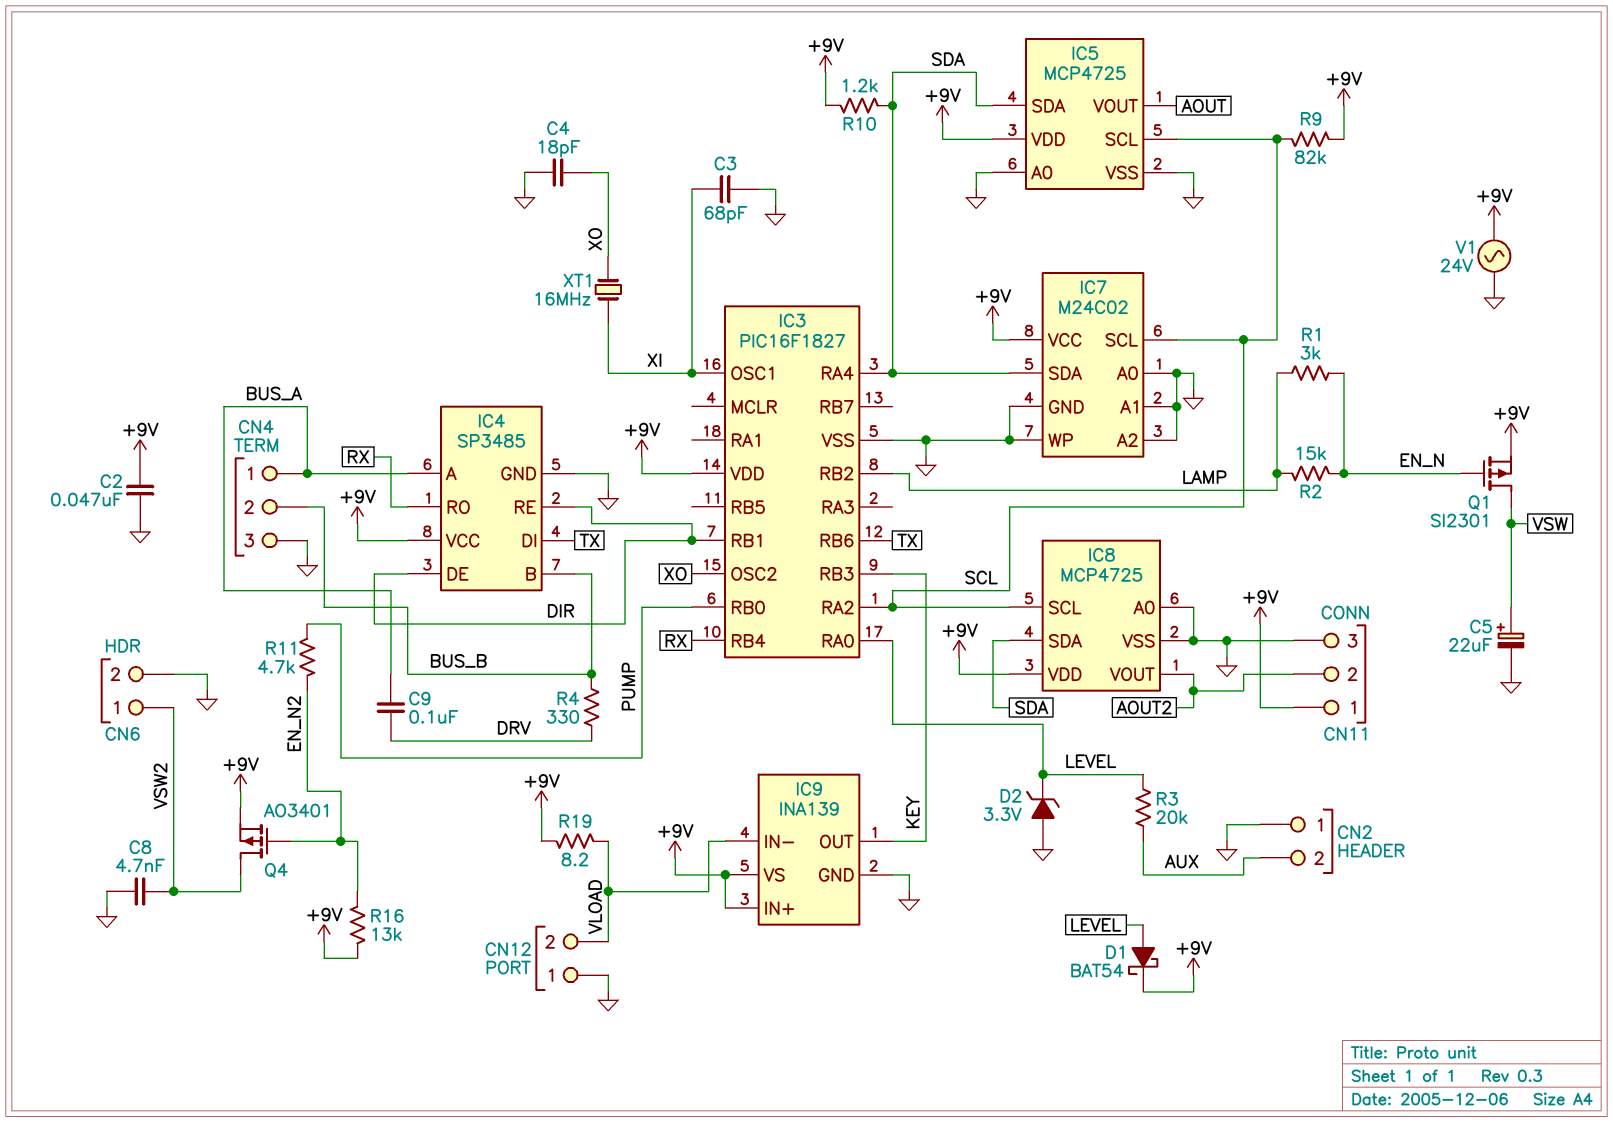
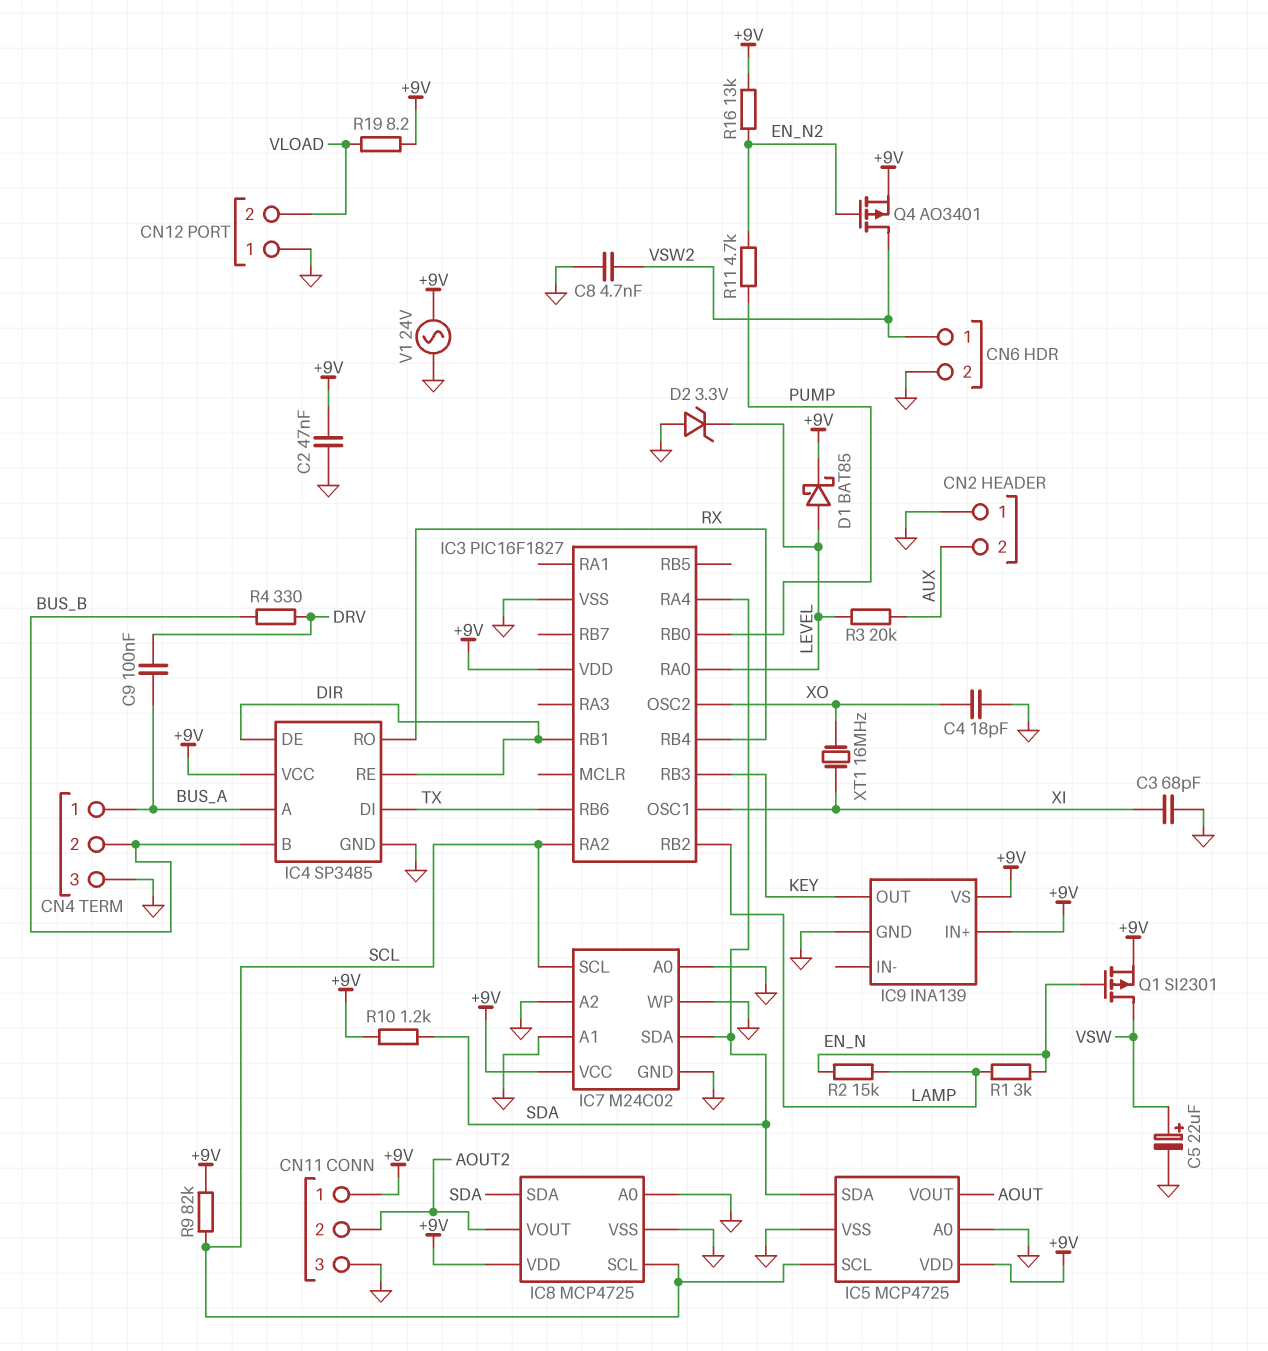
D1: schottky BAT54 (A LEVEL, K +9V) -> schottky BAT85 (A LEVEL, K +9V)
IC9 pin IN-: VLOAD -> none

